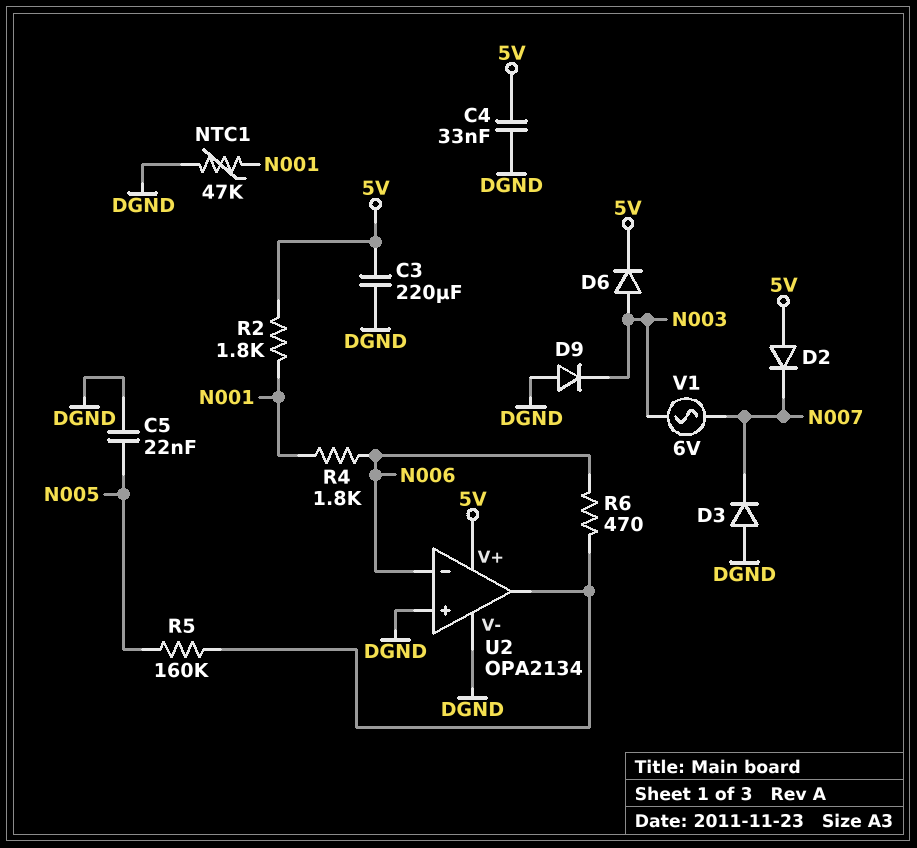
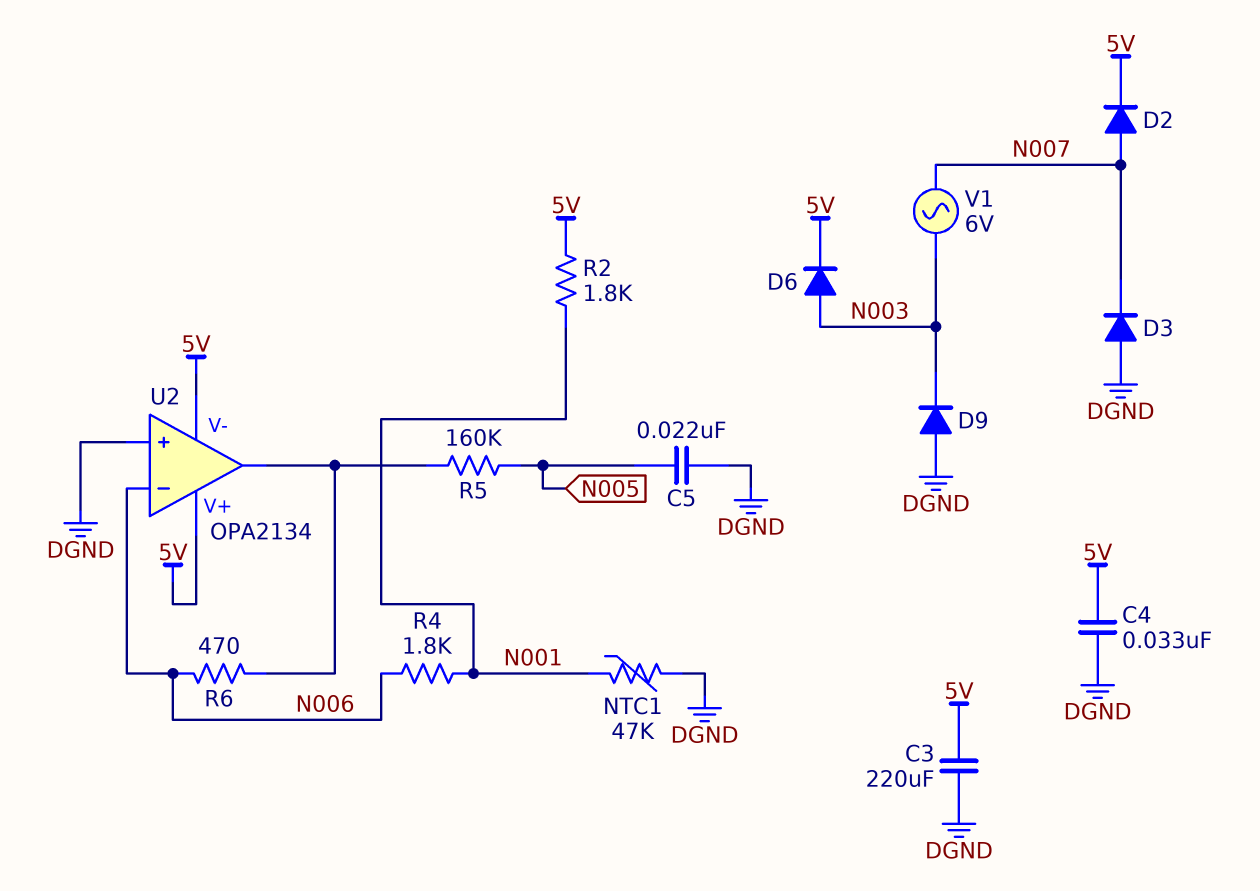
D2: diode (A 5V, K N007) -> diode (A N007, K 5V)
U2 pin V-: DGND -> 5V

